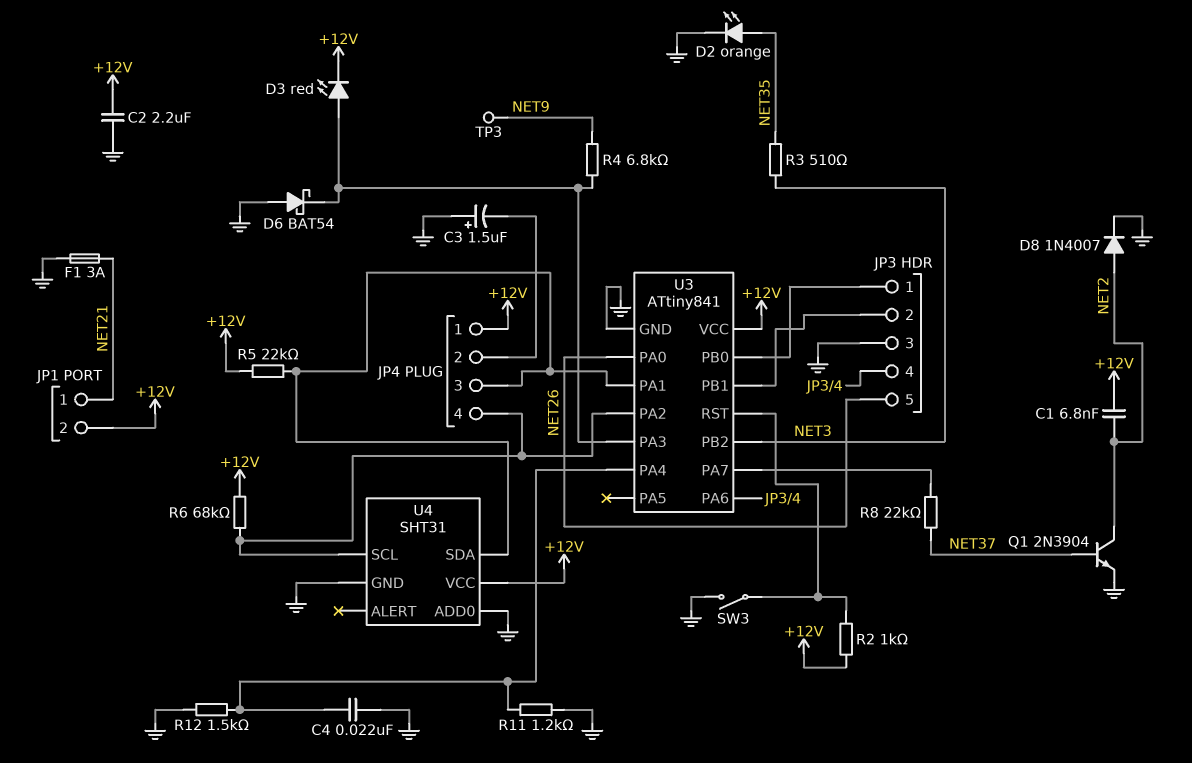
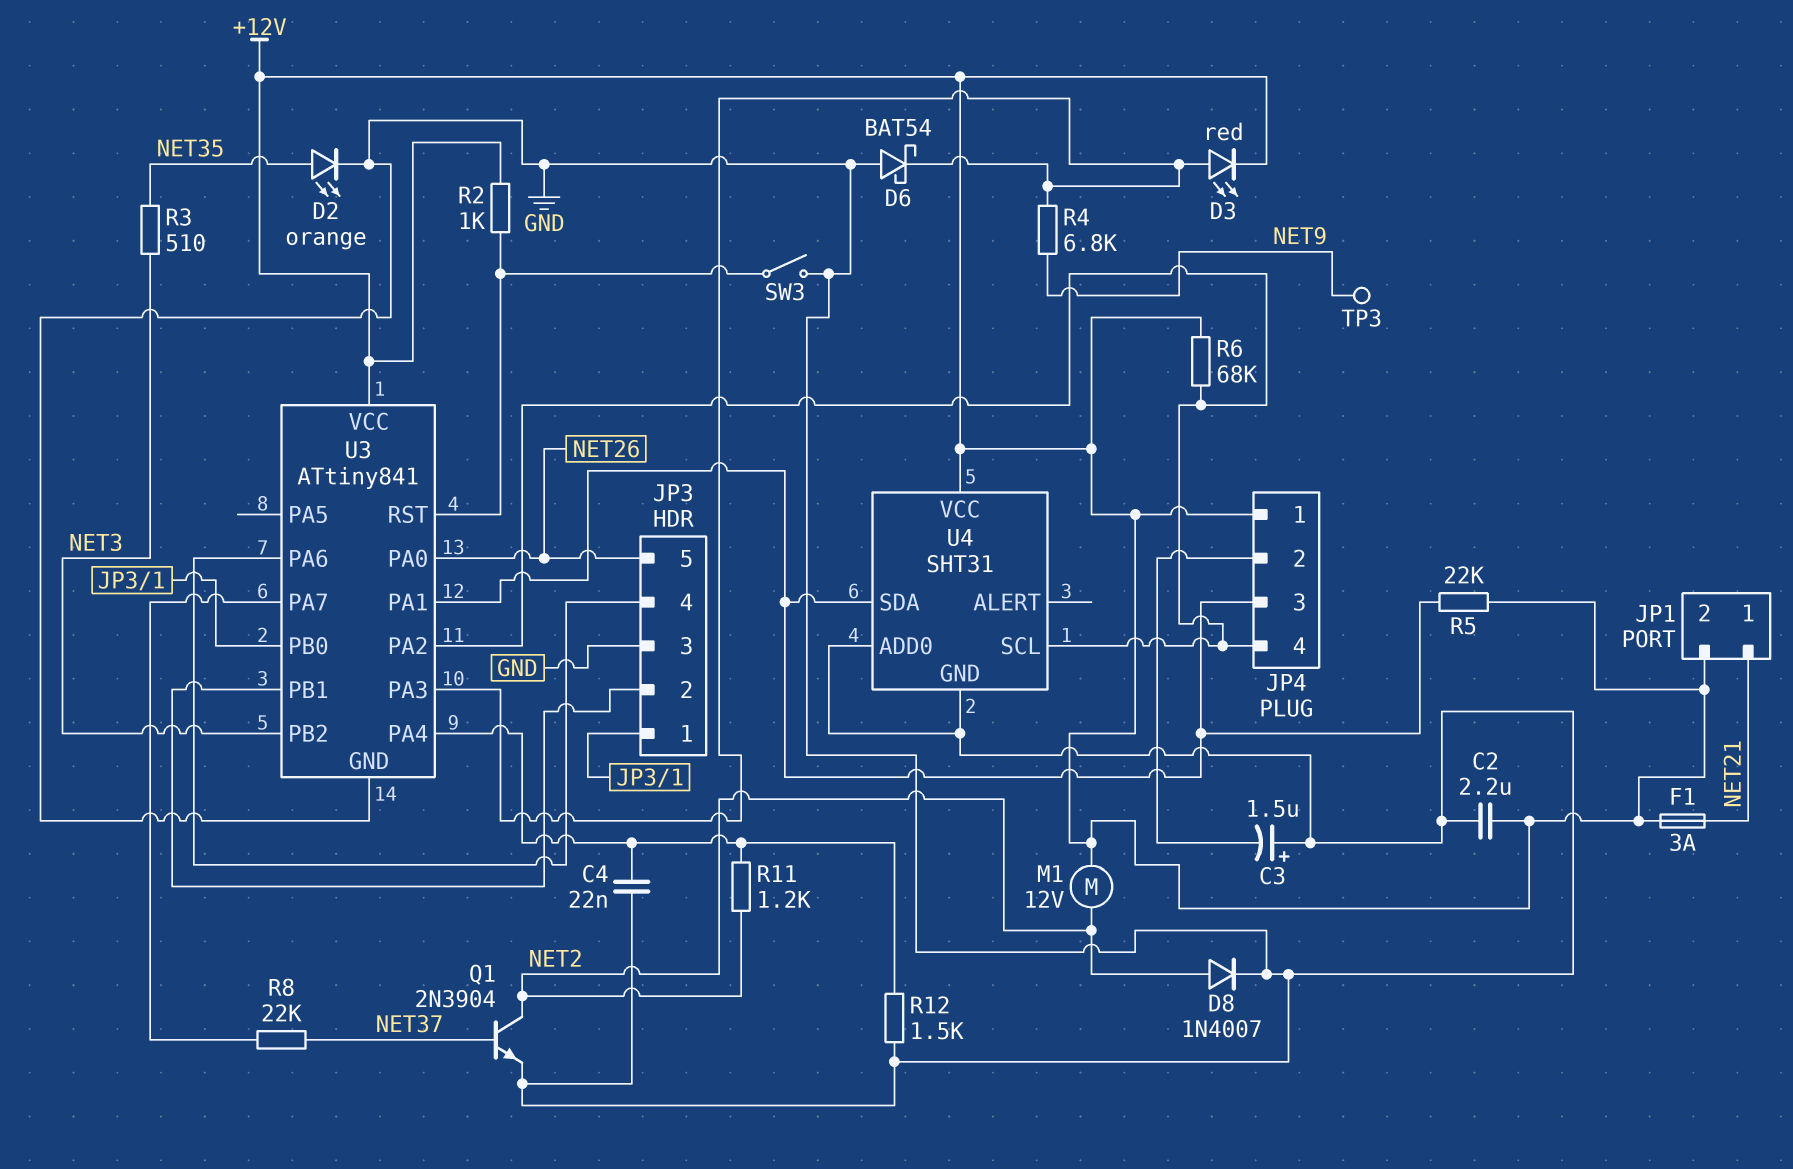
C1: 6.8nF (+12V, NET2) -> none
F1: 3A (GND, NET21) -> 3A (+12V, NET21)
M1: none -> motor 12V (+12V, NET2)
R11: 1.2k (GND, U3/PA4) -> 1.2k (NET2, U3/PA4)

